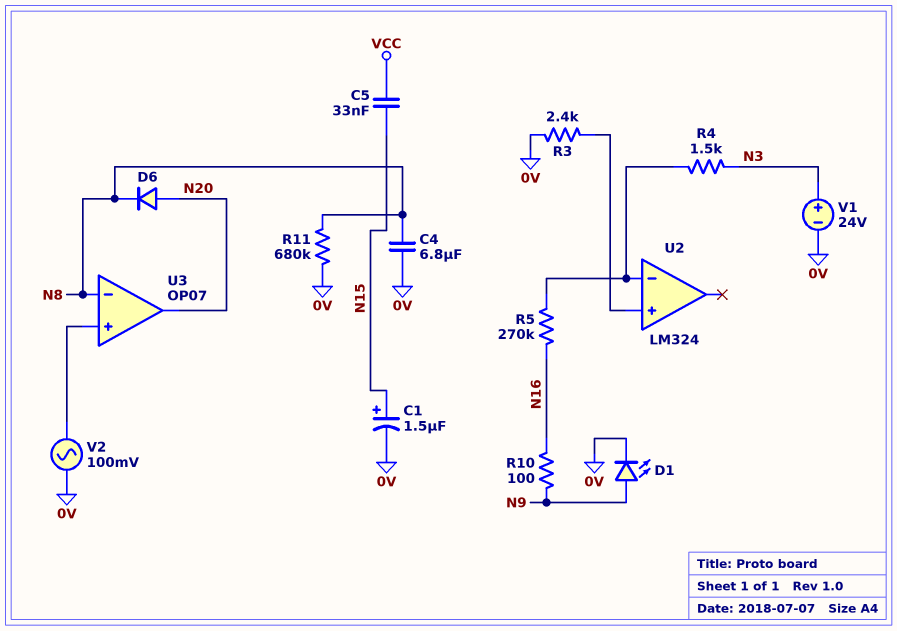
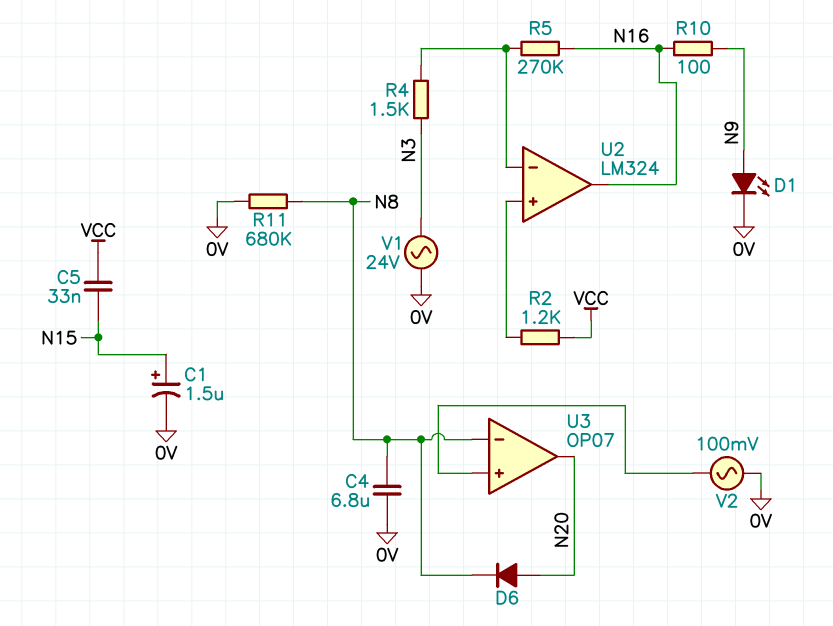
R2: none -> 1.2k (U2/in+, VCC)
R3: 2.4k (0V, U2/in+) -> none
U2 pin out: none -> N16
V1: 24V (plus N3, minus 0V) -> AC 24V (0V, N3)

